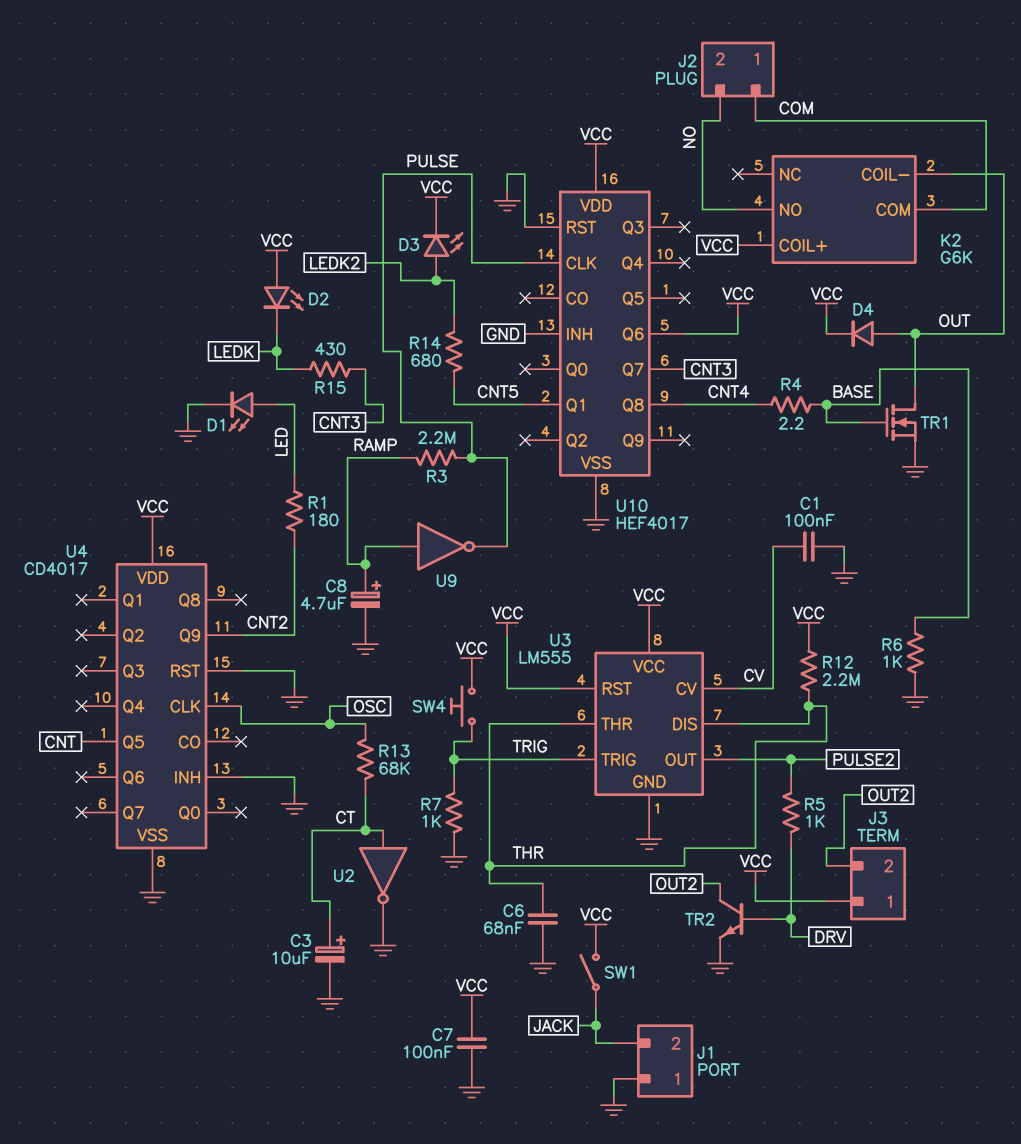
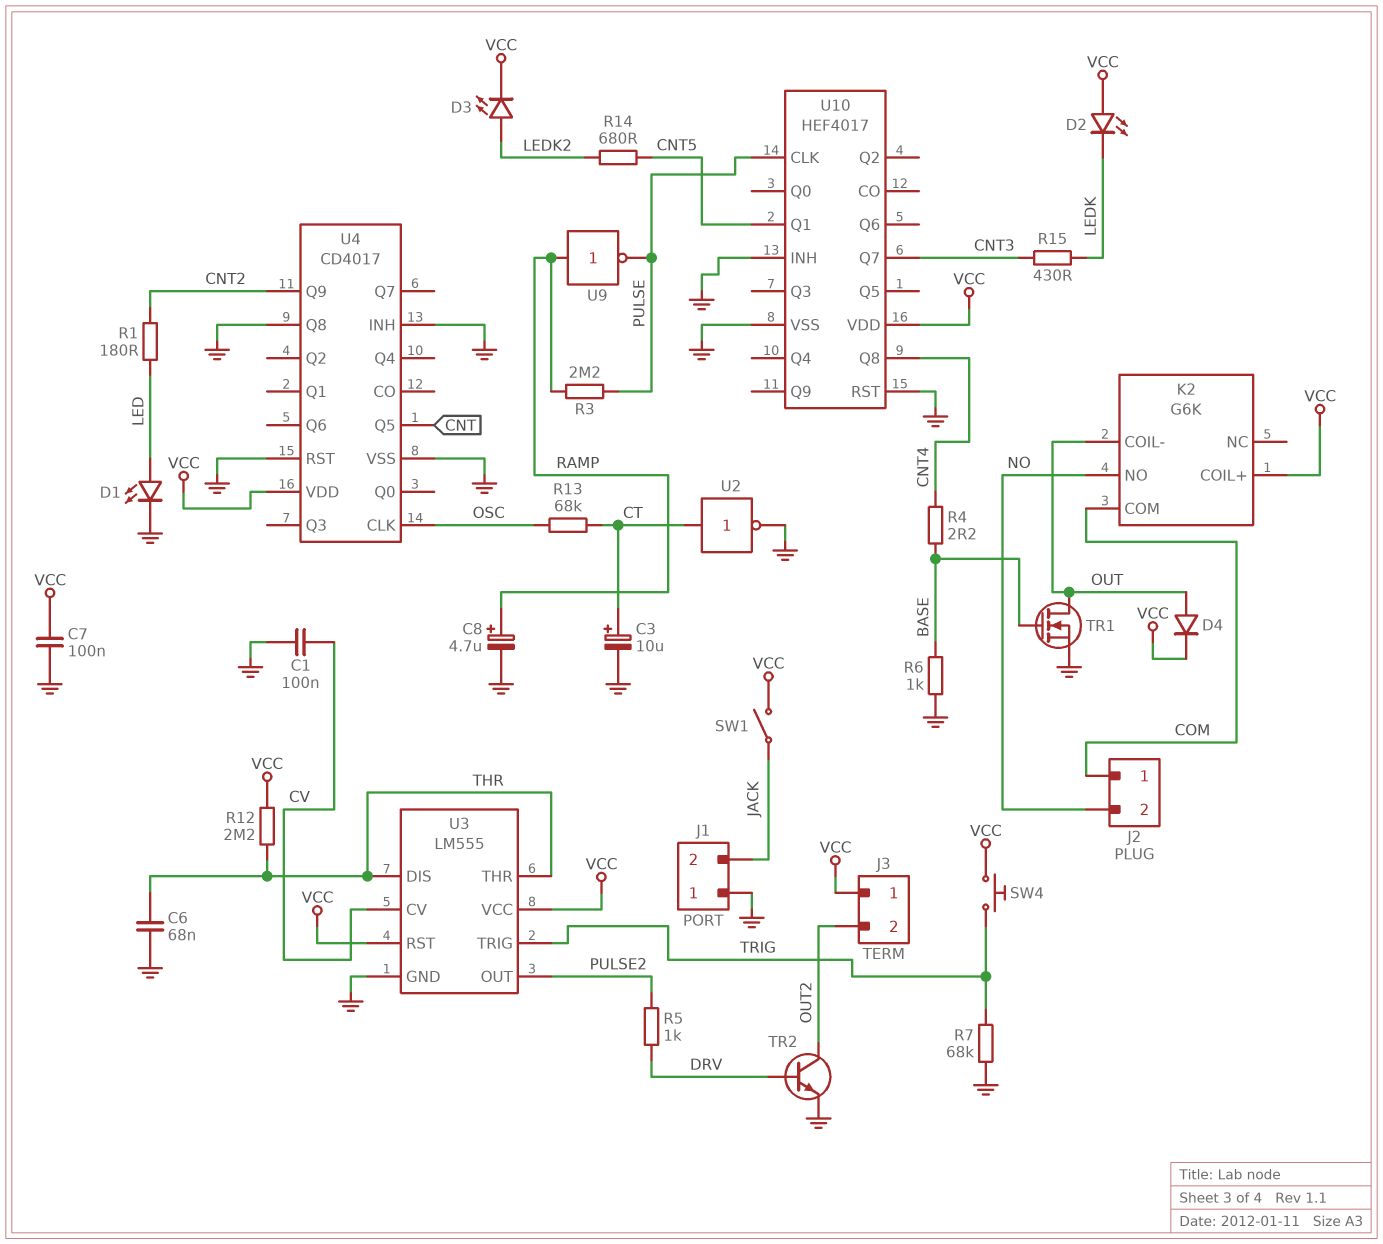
R7: 1k (GND, TRIG) -> 68k (GND, TRIG)
U4 pin Q8: none -> GND
U10 pin Q6: VCC -> none

